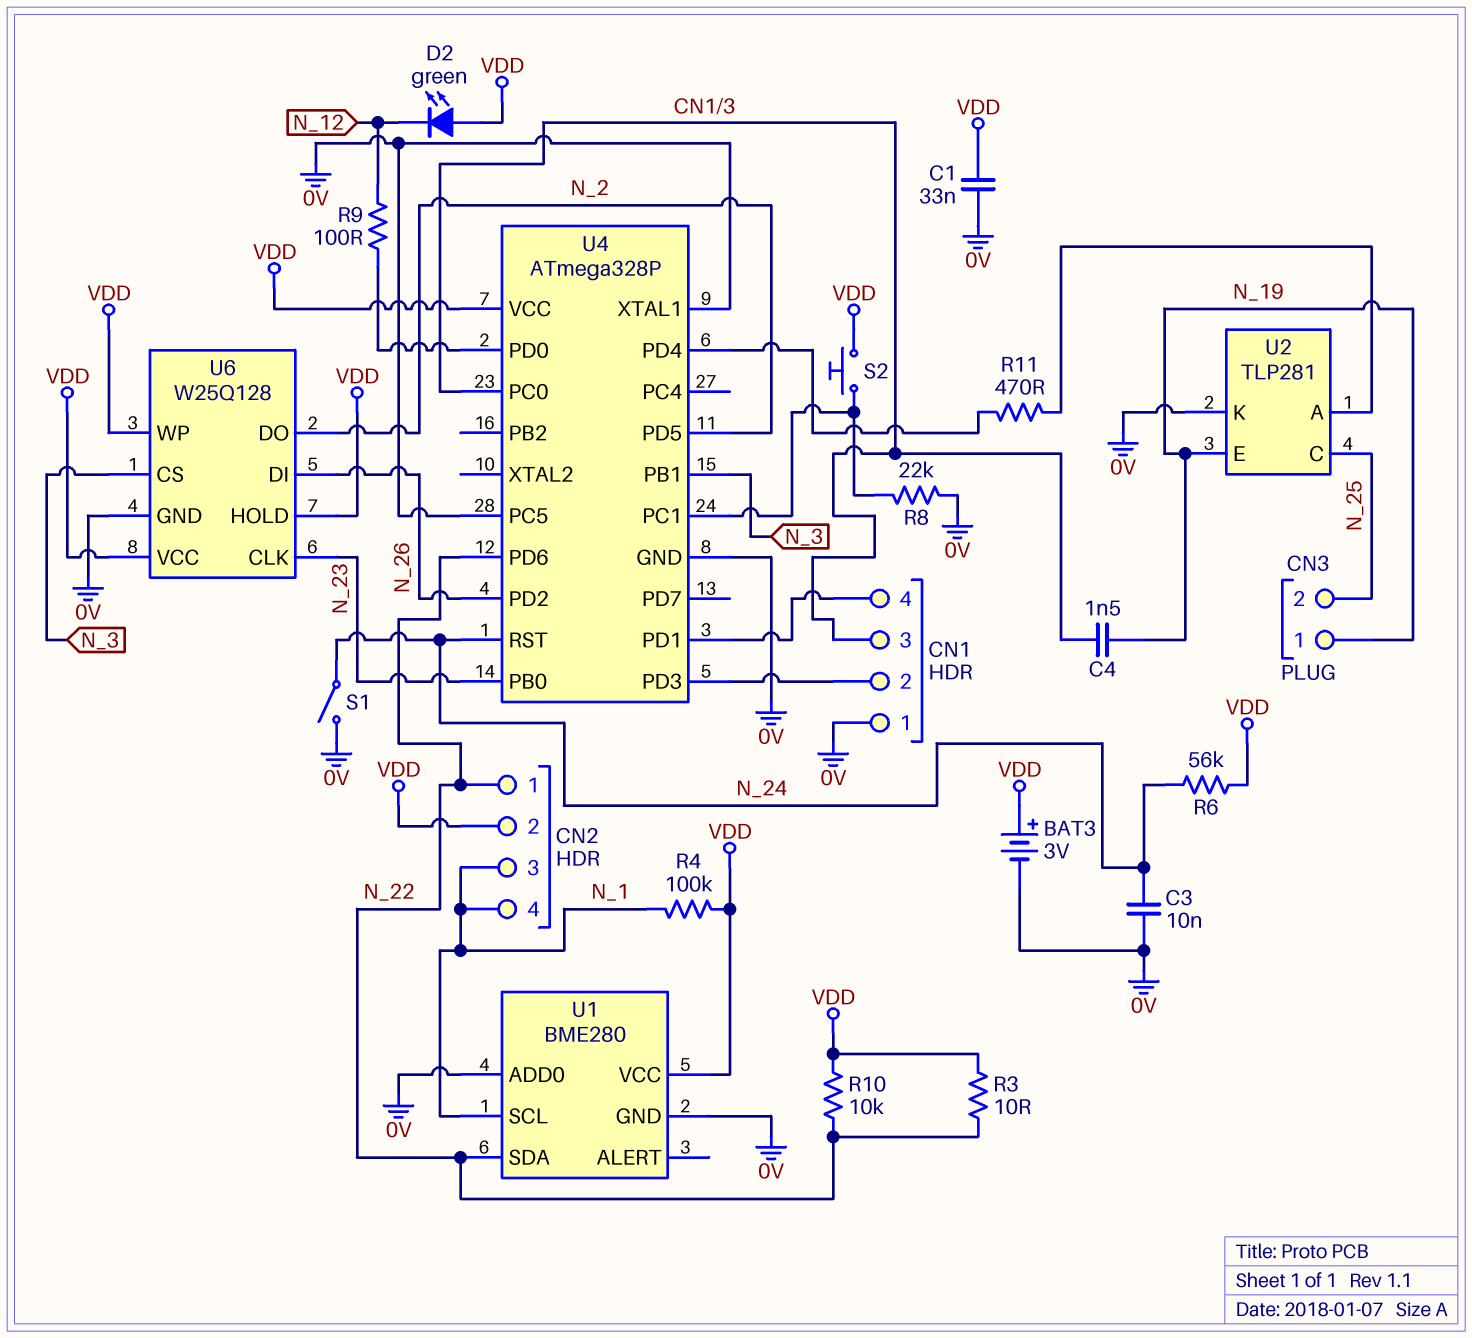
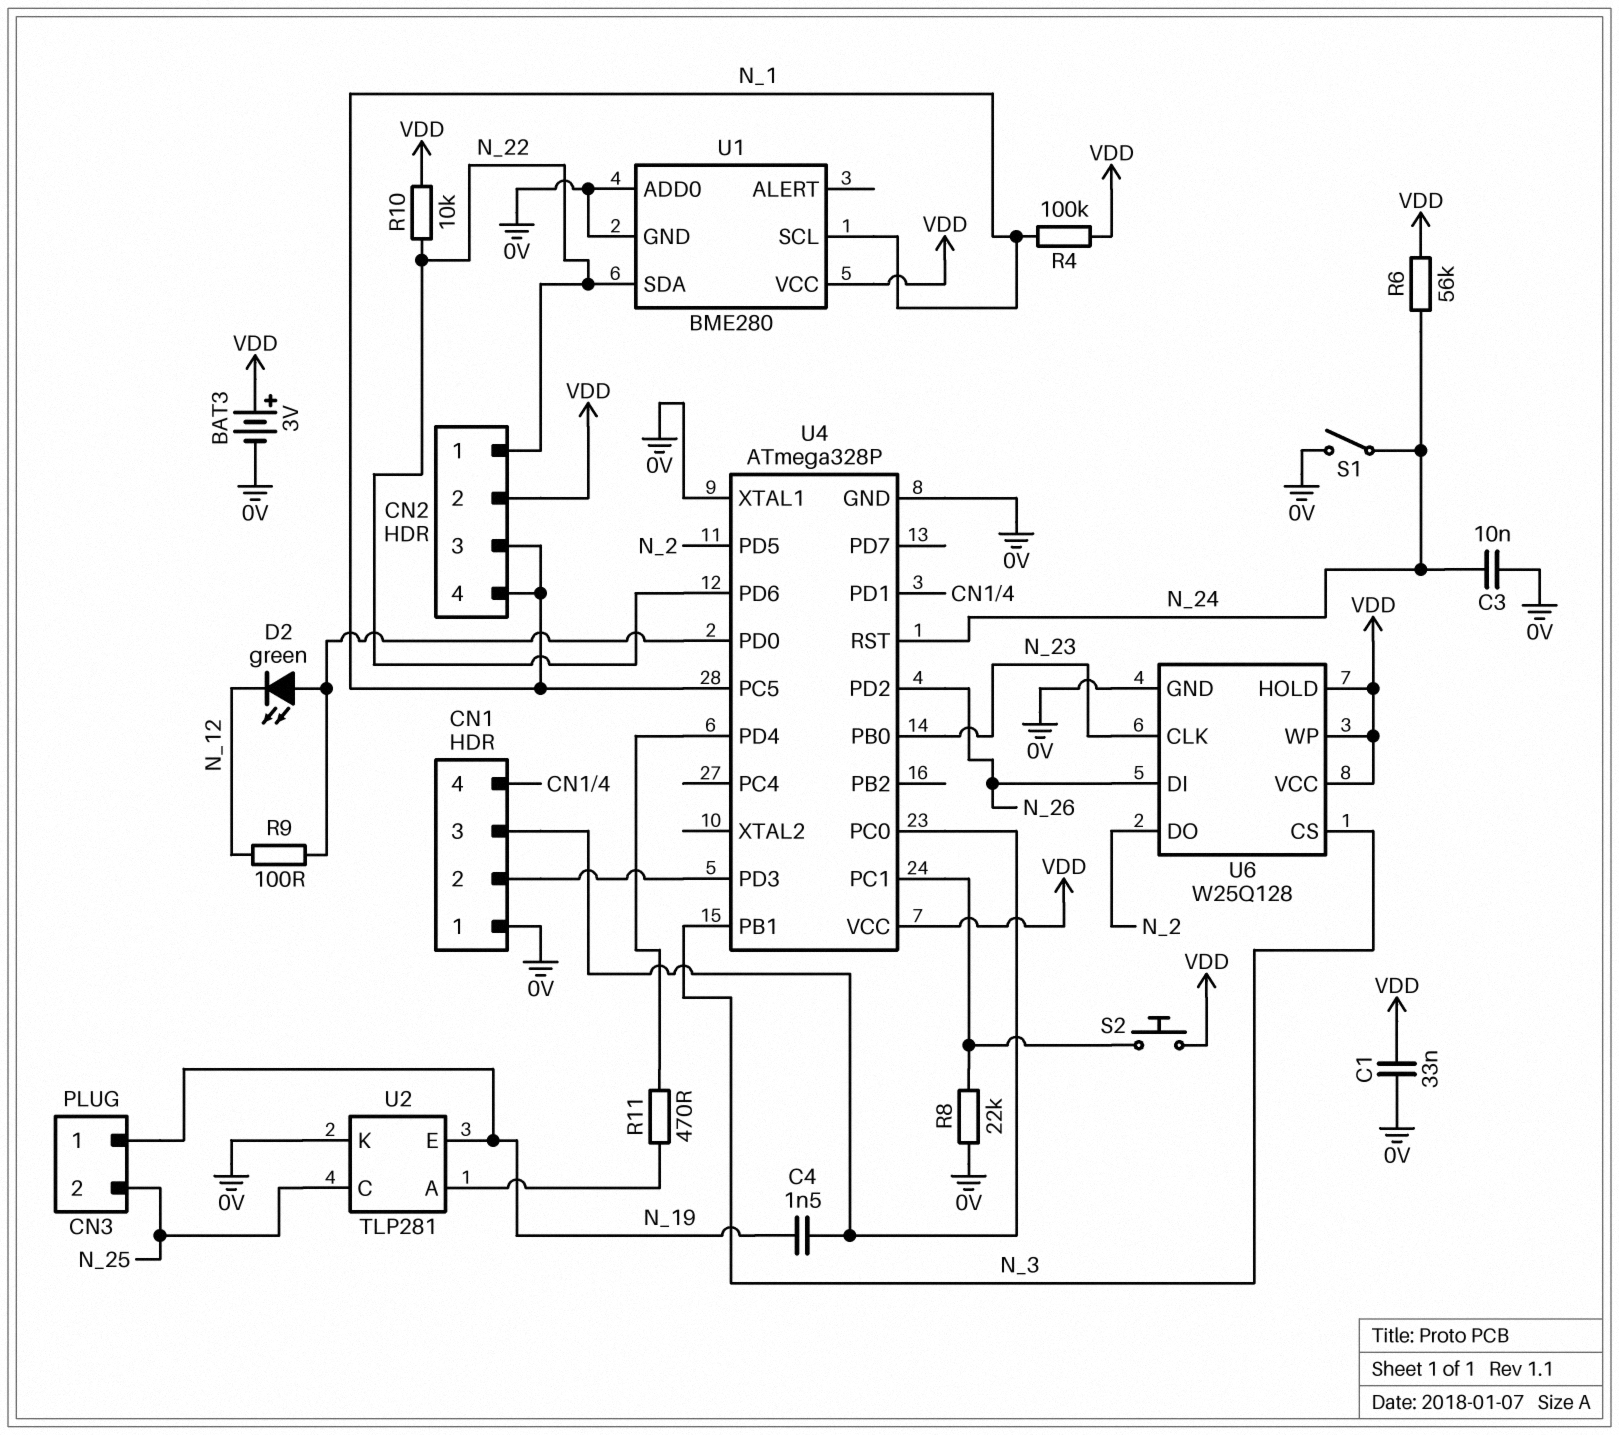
D2: LED green (A VDD, K N_12) -> LED green (A U4/PD0, K N_12)
R3: 10 (N_22, VDD) -> none
U4 pin PC5: 0V -> N_1

